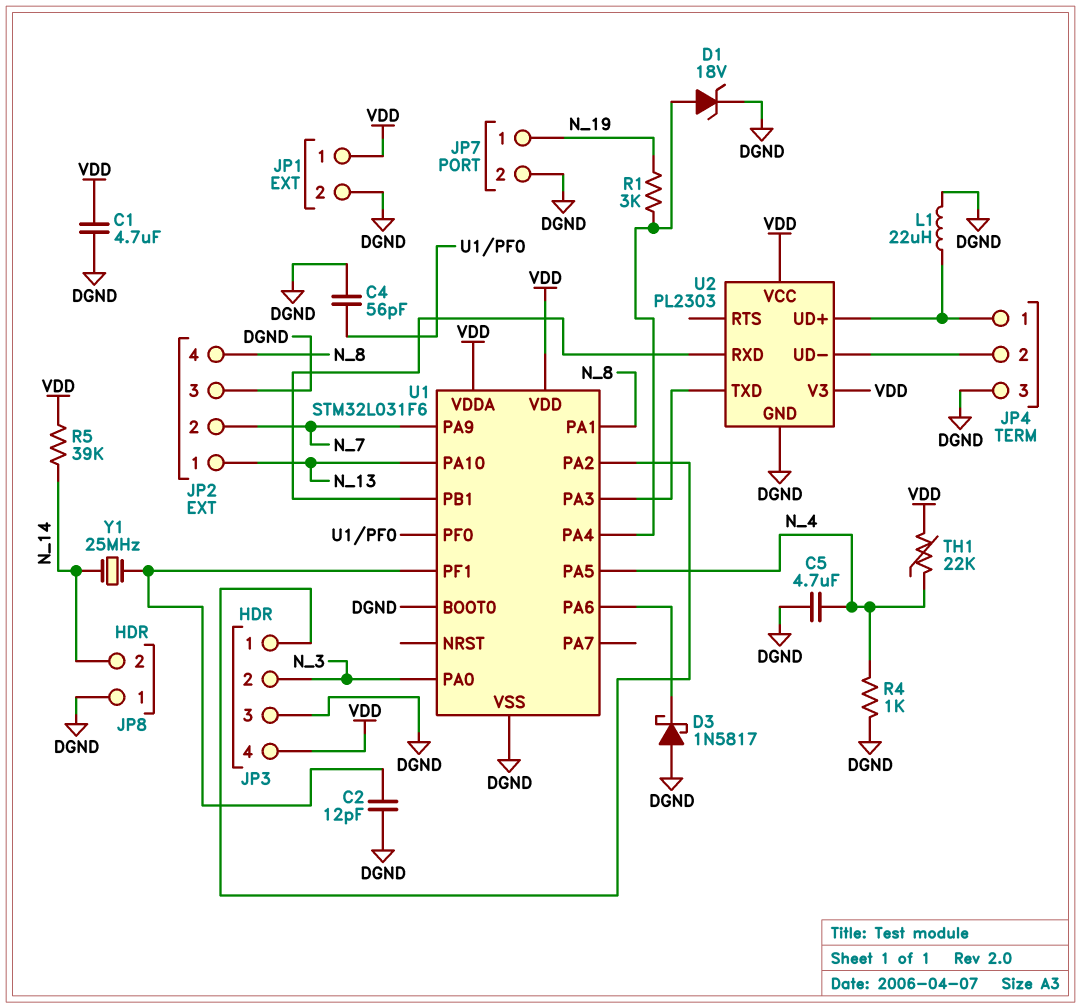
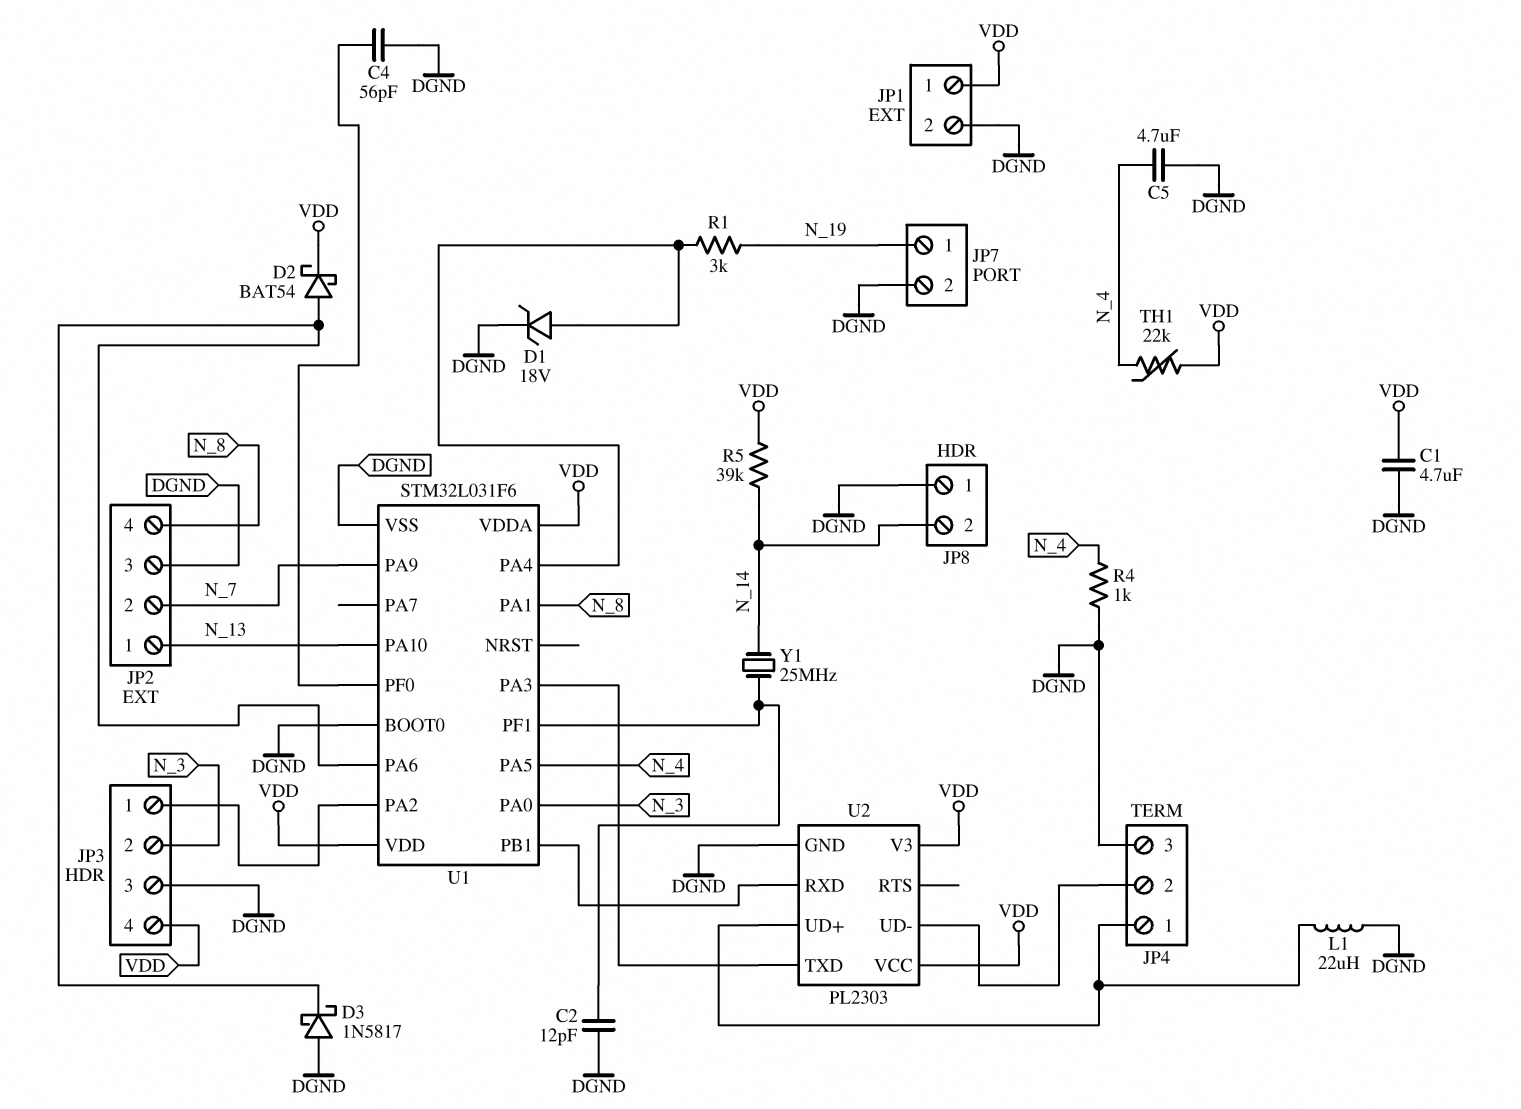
D2: none -> schottky BAT54 (A U1/PA6, K VDD)

